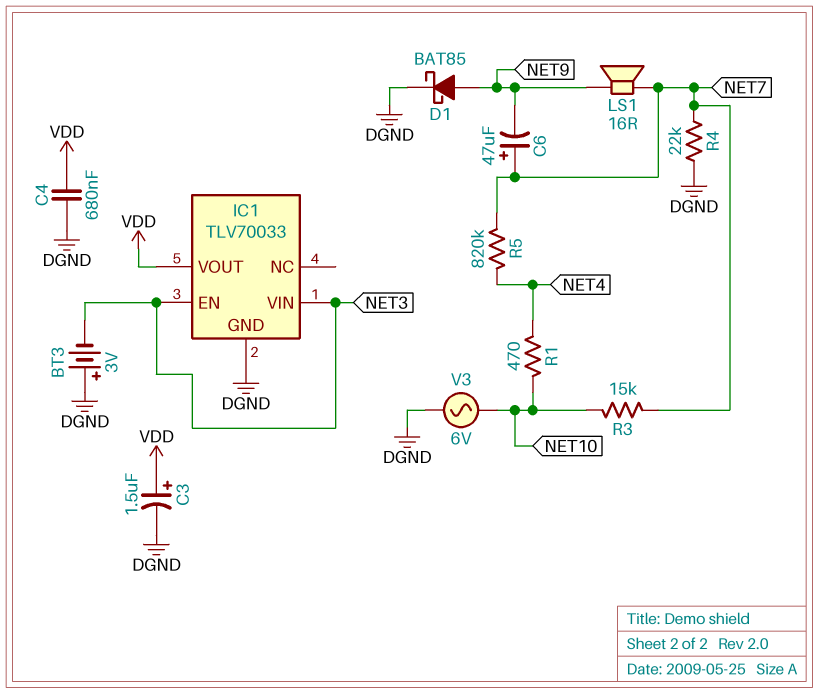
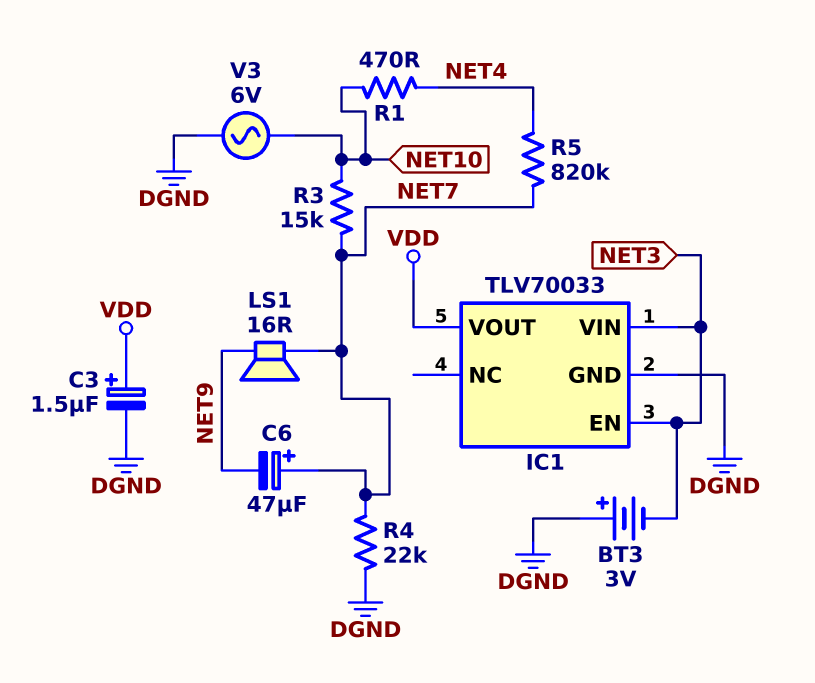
C4: 680nF (DGND, VDD) -> none
D1: schottky BAT85 (A NET9, K DGND) -> none

